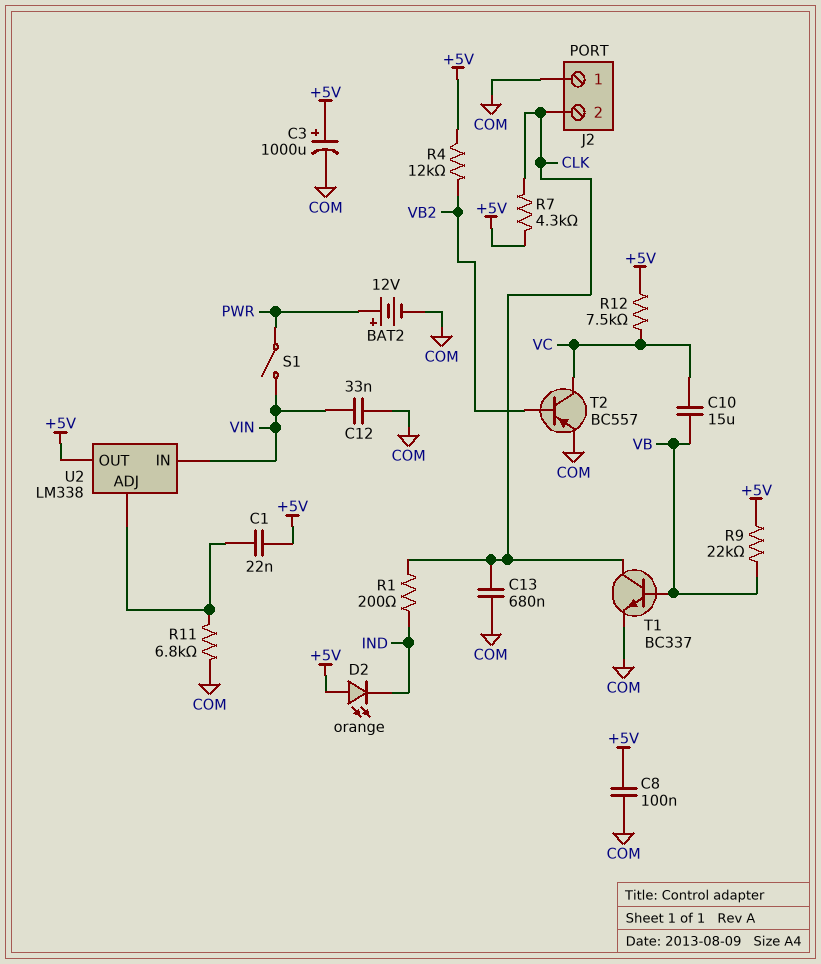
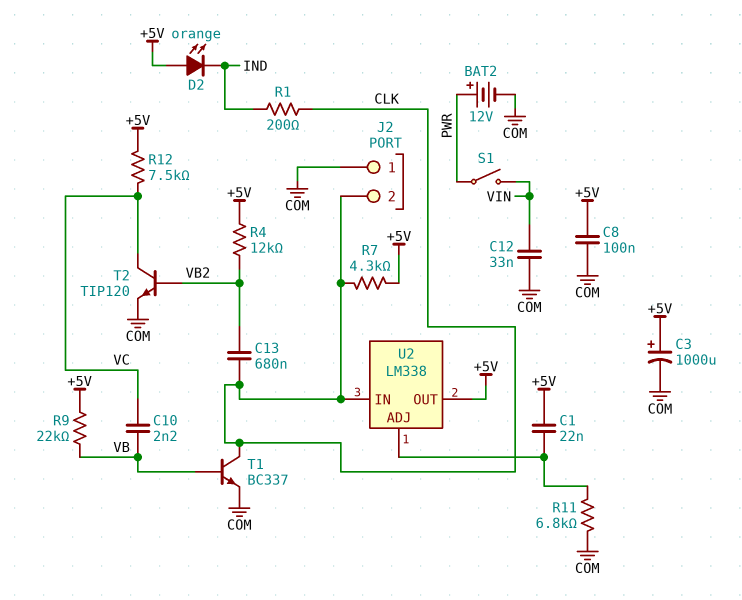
C10: 15uF (VB, VC) -> 2.2nF (VB, VC)
C13: 680nF (CLK, COM) -> 680nF (CLK, VB2)
T2: PNP BC557 (B VB2, C VC, E COM) -> NPN TIP120 (B VB2, C VC, E COM)
U2 pin IN: VIN -> CLK

